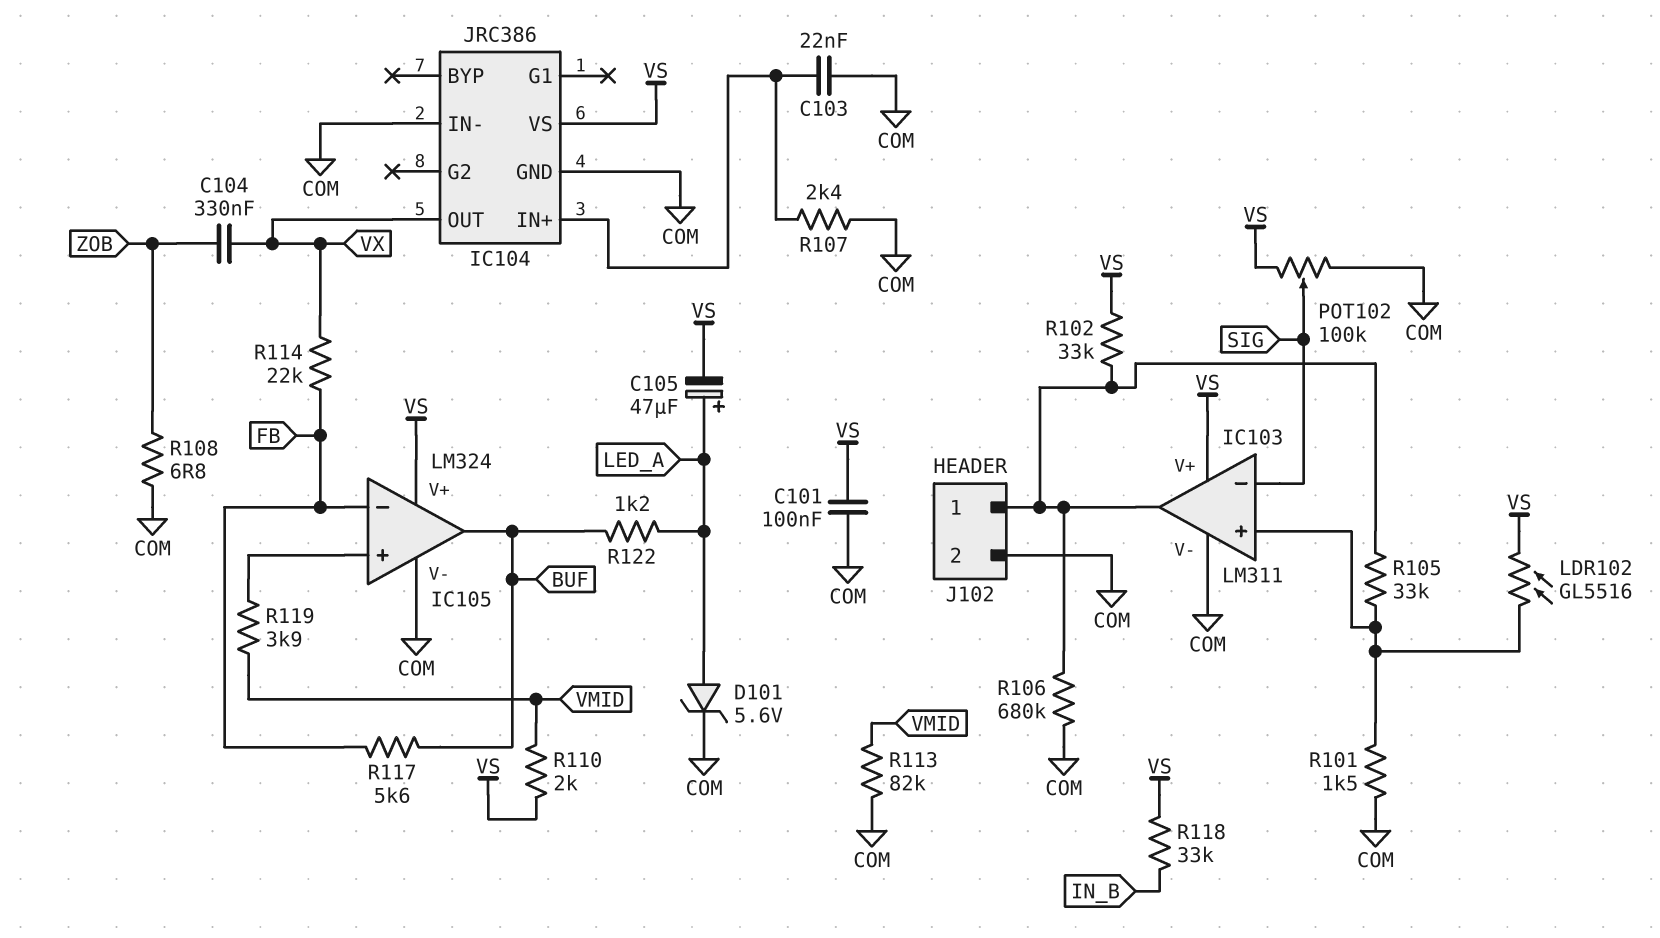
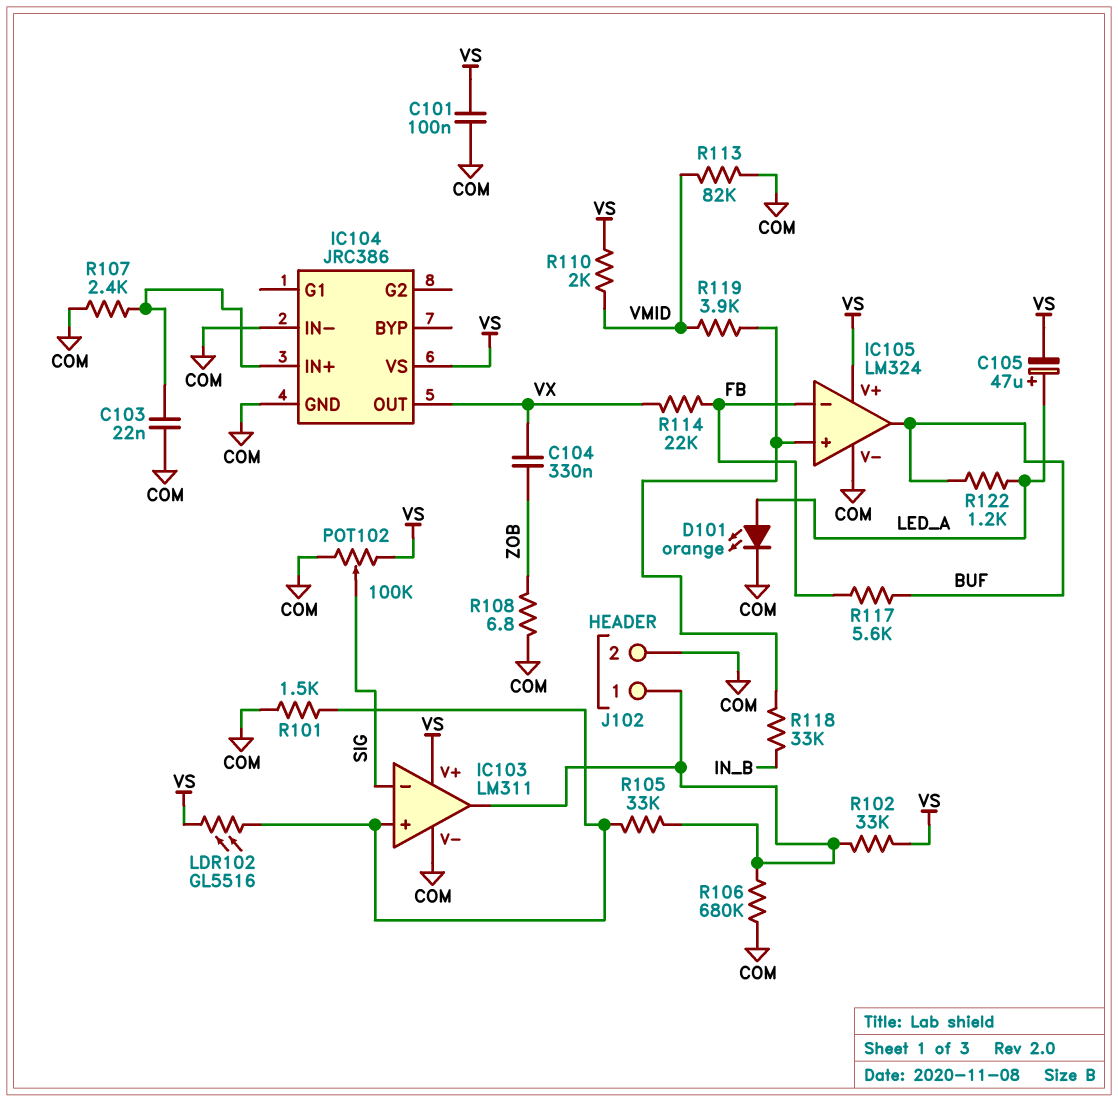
D101: zener 5.6V (A LED_A, K COM) -> LED orange (A LED_A, K COM)
R118: 33k (IN_B, VS) -> 33k (IC105/in+, IN_B)

